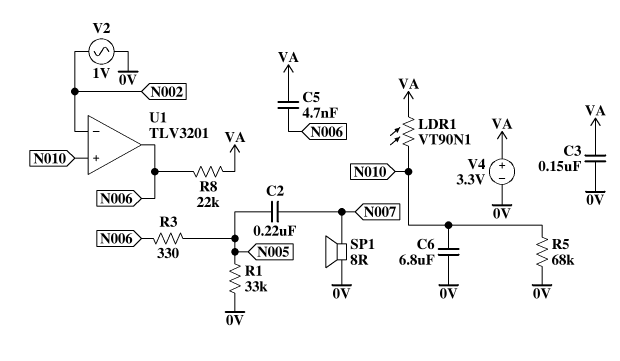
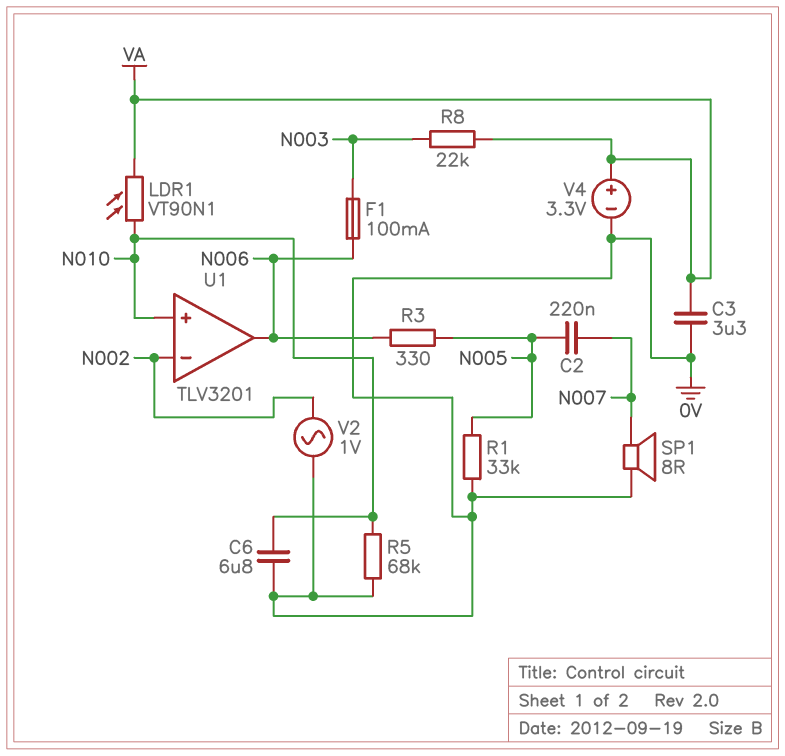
C3: 150nF (0V, VA) -> 3.3uF (0V, VA)
C5: 4.7nF (N006, VA) -> none
F1: none -> 100mA (N003, N006)
R8: 22k (N006, VA) -> 22k (N003, VA)

